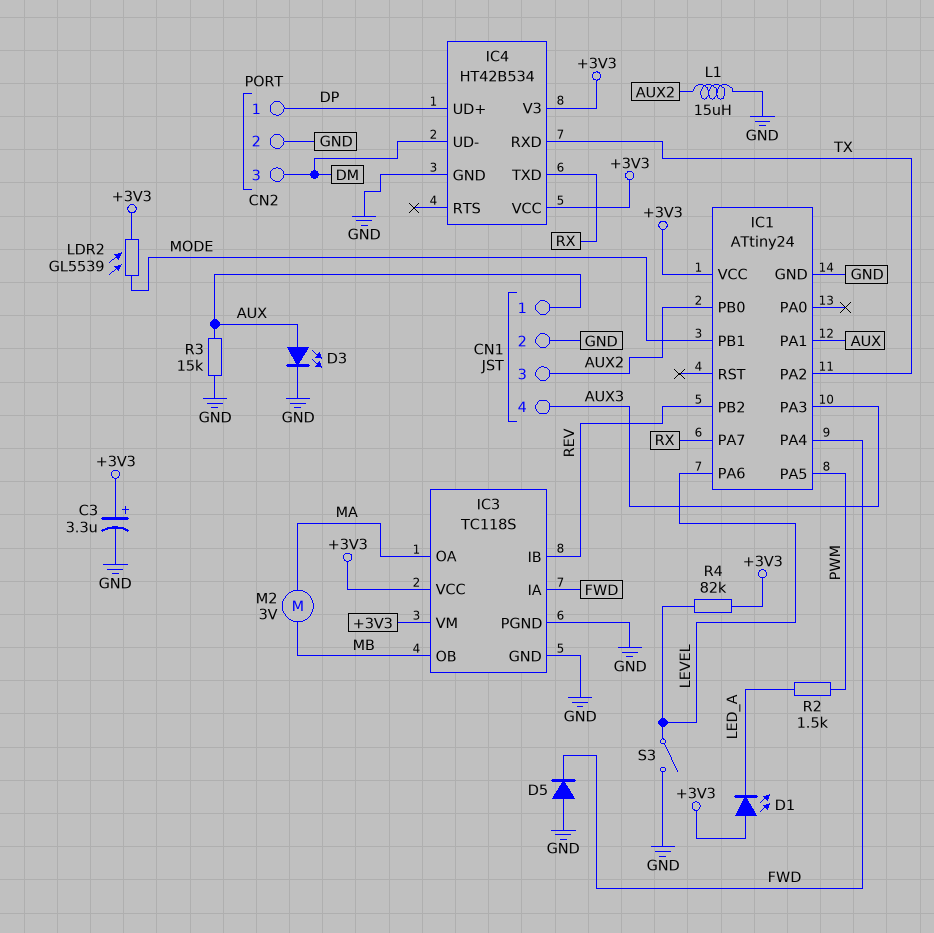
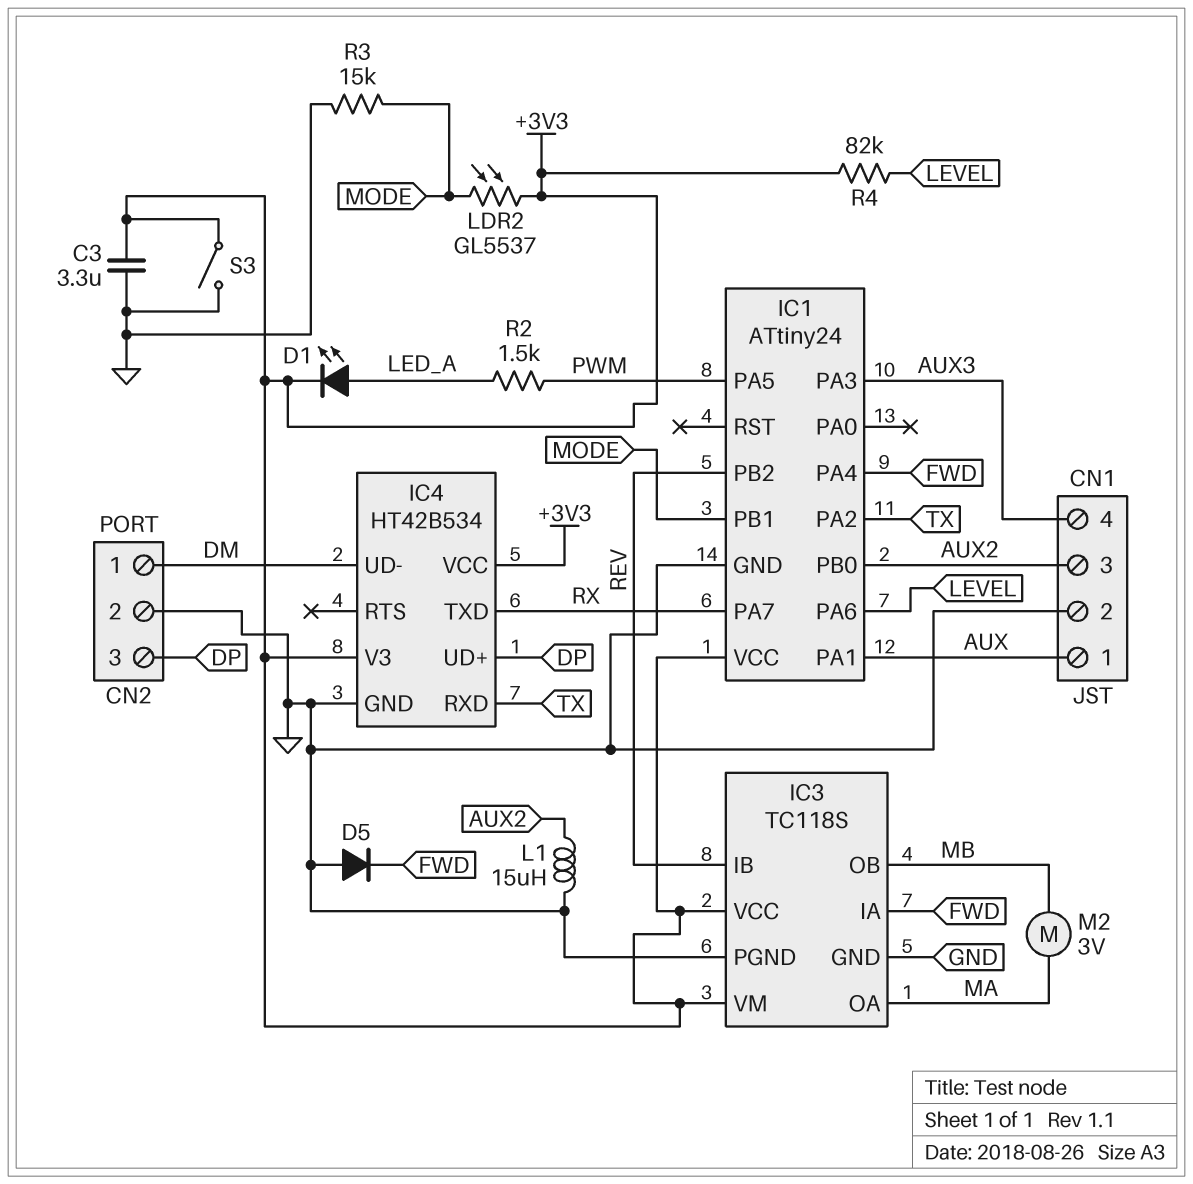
C3: 3.3uF (plus +3V3, minus GND) -> 3.3uF (+3V3, GND)
CN2 pin 1: DP -> DM
CN2 pin 3: DM -> DP
D1: LED (A +3V3, K LED_A) -> LED (A LED_A, K +3V3)
D3: LED (A AUX, K GND) -> none
LDR2: GL5539 (+3V3, MODE) -> GL5537 (+3V3, MODE)
R3: 15k (AUX, GND) -> 15k (GND, MODE)
S3: switch (GND, LEVEL) -> switch (+3V3, GND)

